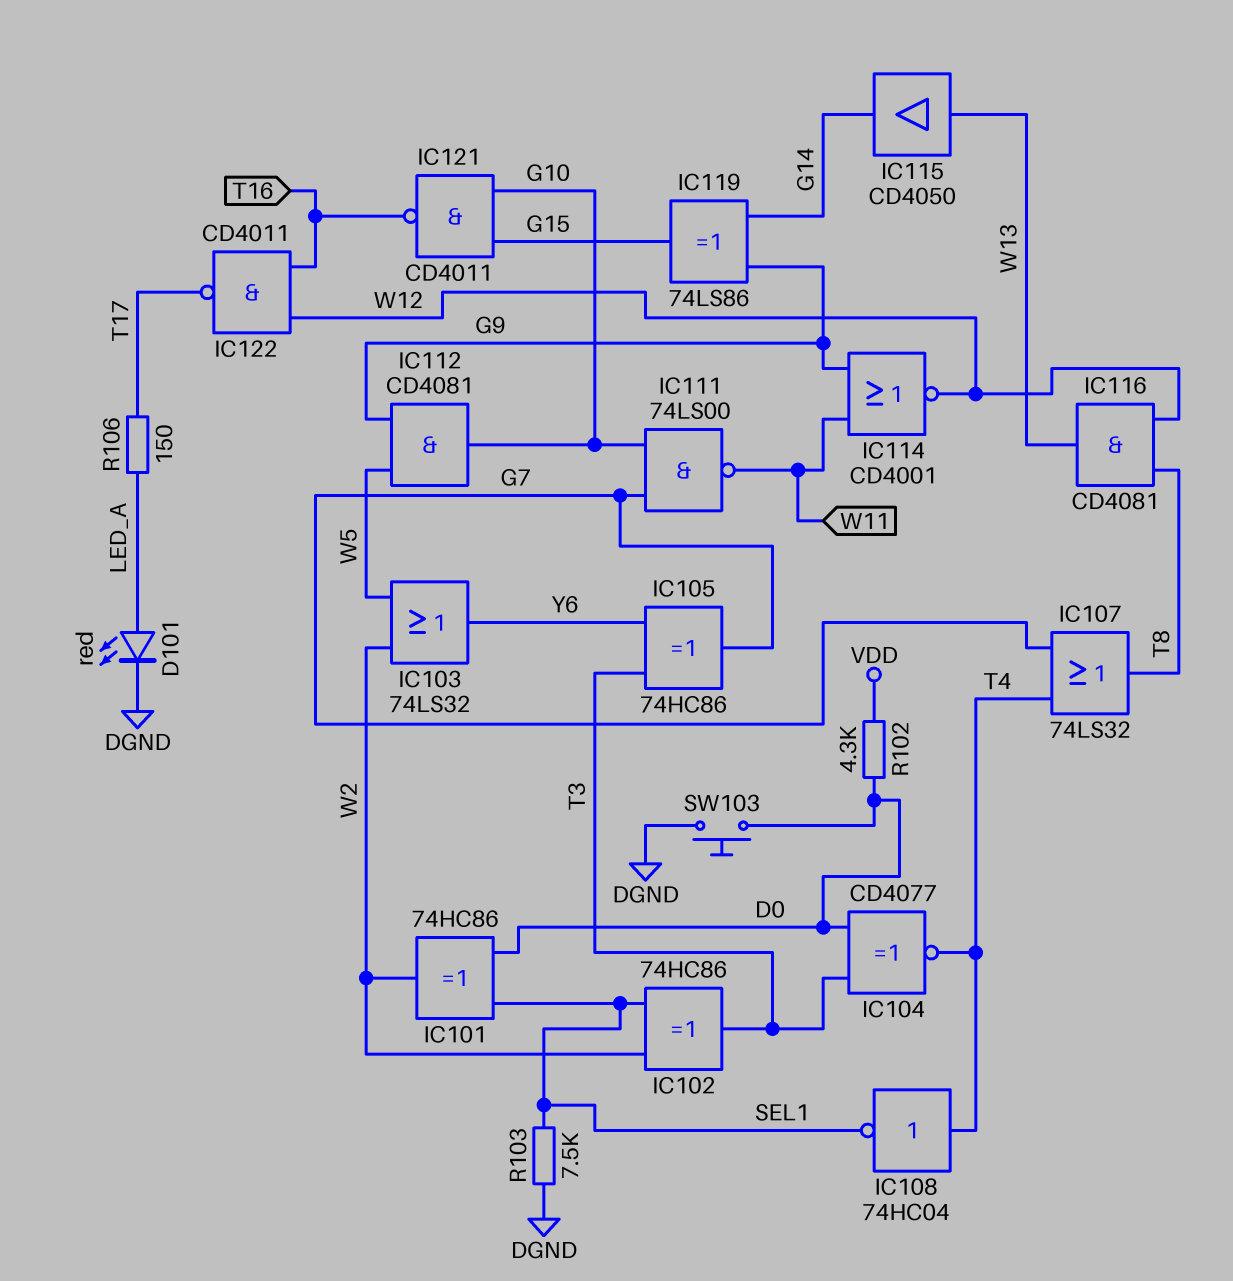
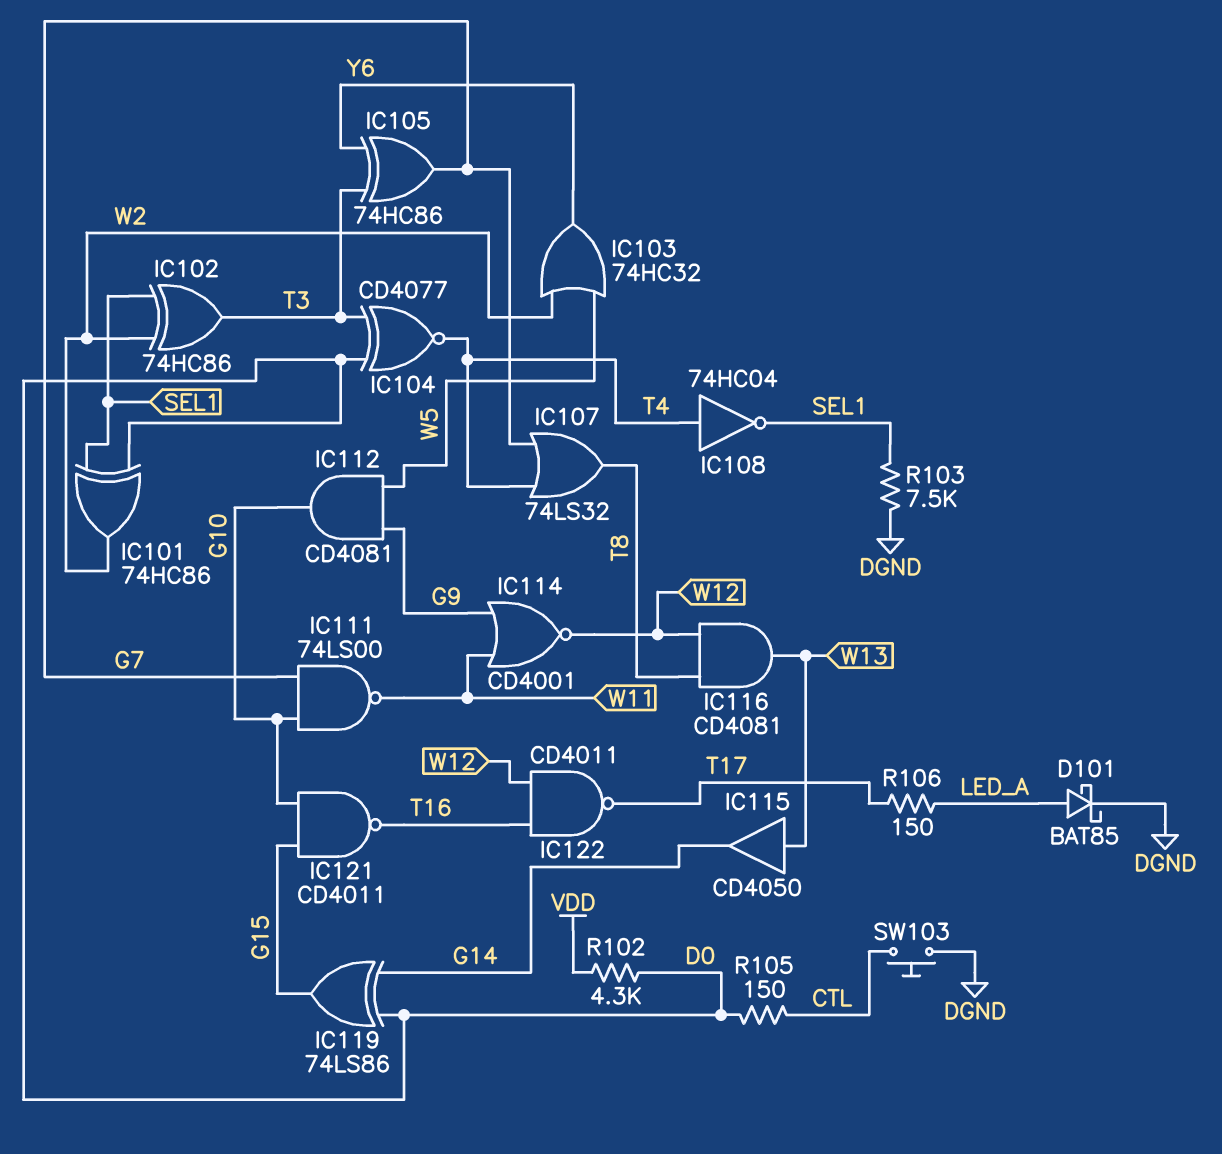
D101: LED red (A LED_A, K DGND) -> schottky BAT85 (A LED_A, K DGND)
IC103: OR 74LS32 (in W2, in W5, out Y6) -> OR 74HC32 (in W2, in W5, out Y6)
IC119: XOR 74LS86 (in G9, in G14, out G15) -> XOR 74LS86 (in D0, in G14, out G15)
R105: none -> 150 (CTL, D0)
SW103: button (D0, DGND) -> button (CTL, DGND)

